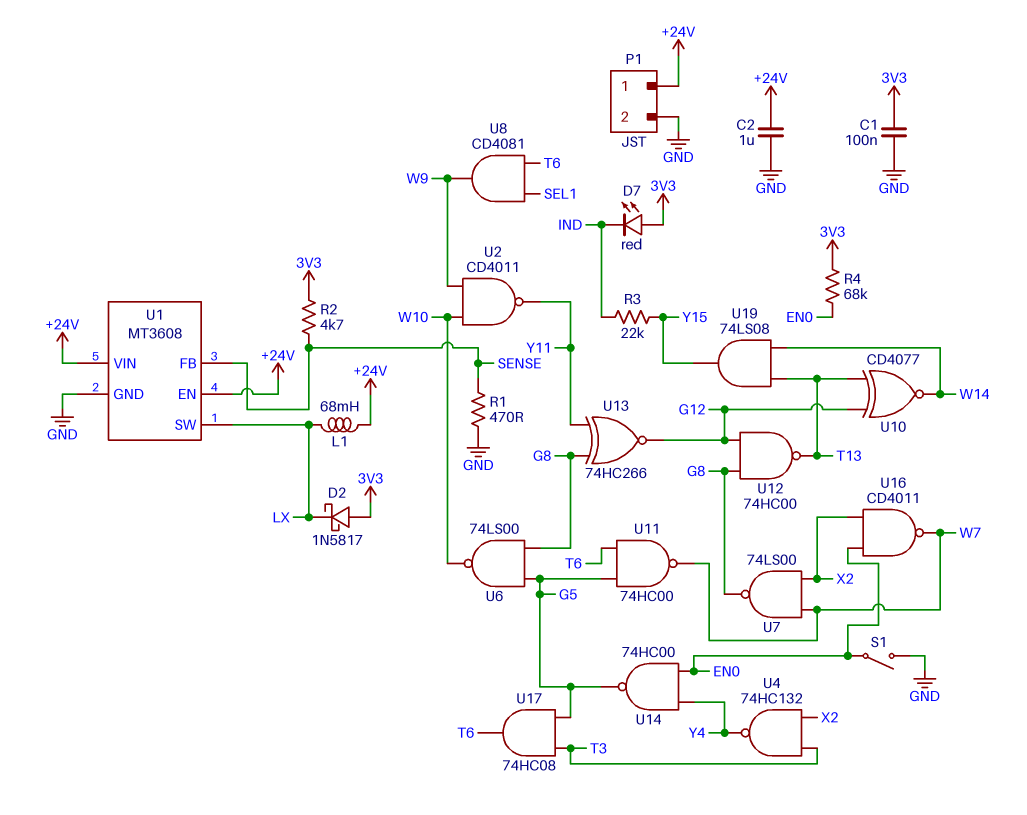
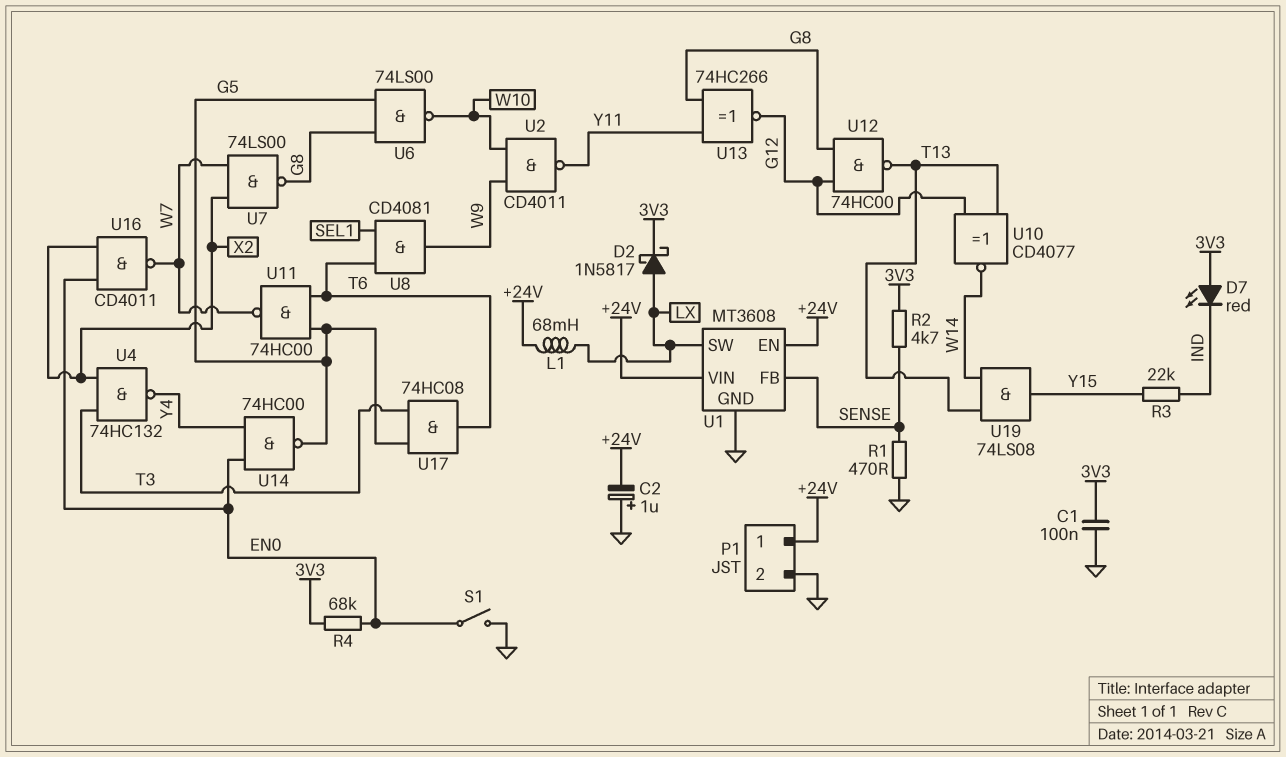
C2: 1uF (+24V, GND) -> 1uF (plus GND, minus +24V)
D2: schottky 1N5817 (A 3V3, K LX) -> schottky 1N5817 (A LX, K 3V3)

